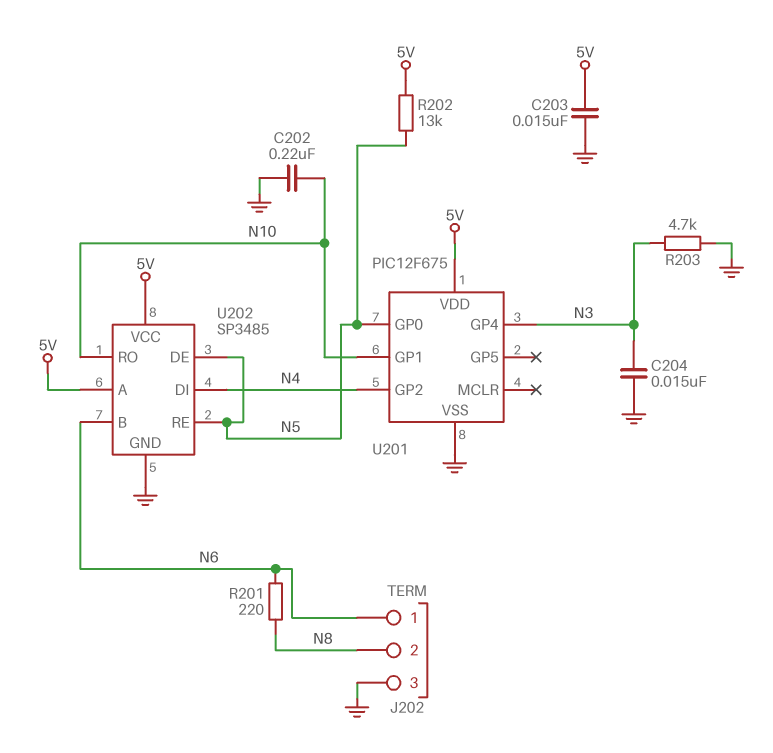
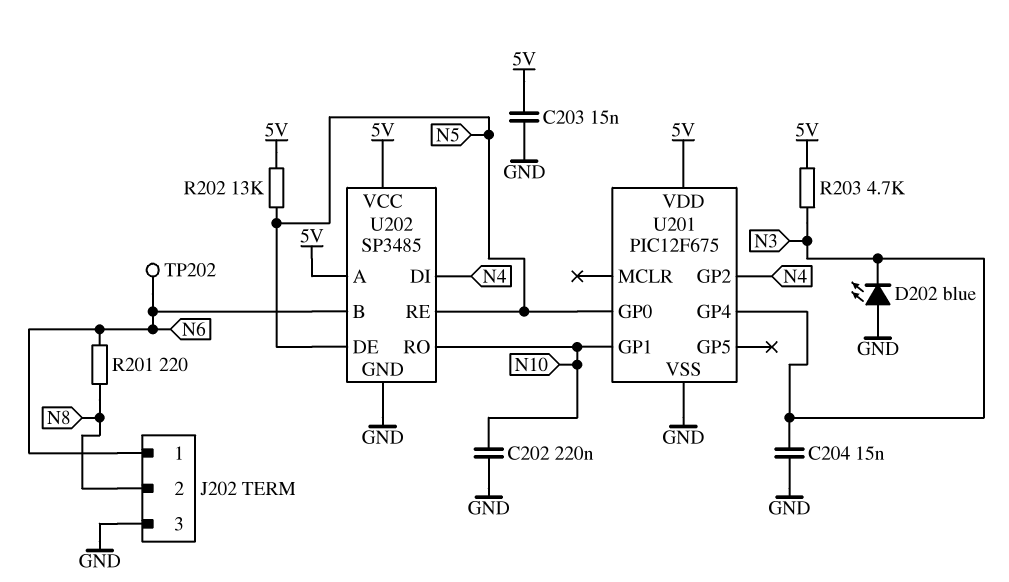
D202: none -> LED blue (A GND, K N3)
R203: 4.7k (GND, N3) -> 4.7k (5V, N3)
TP202: none -> test point (N6)

